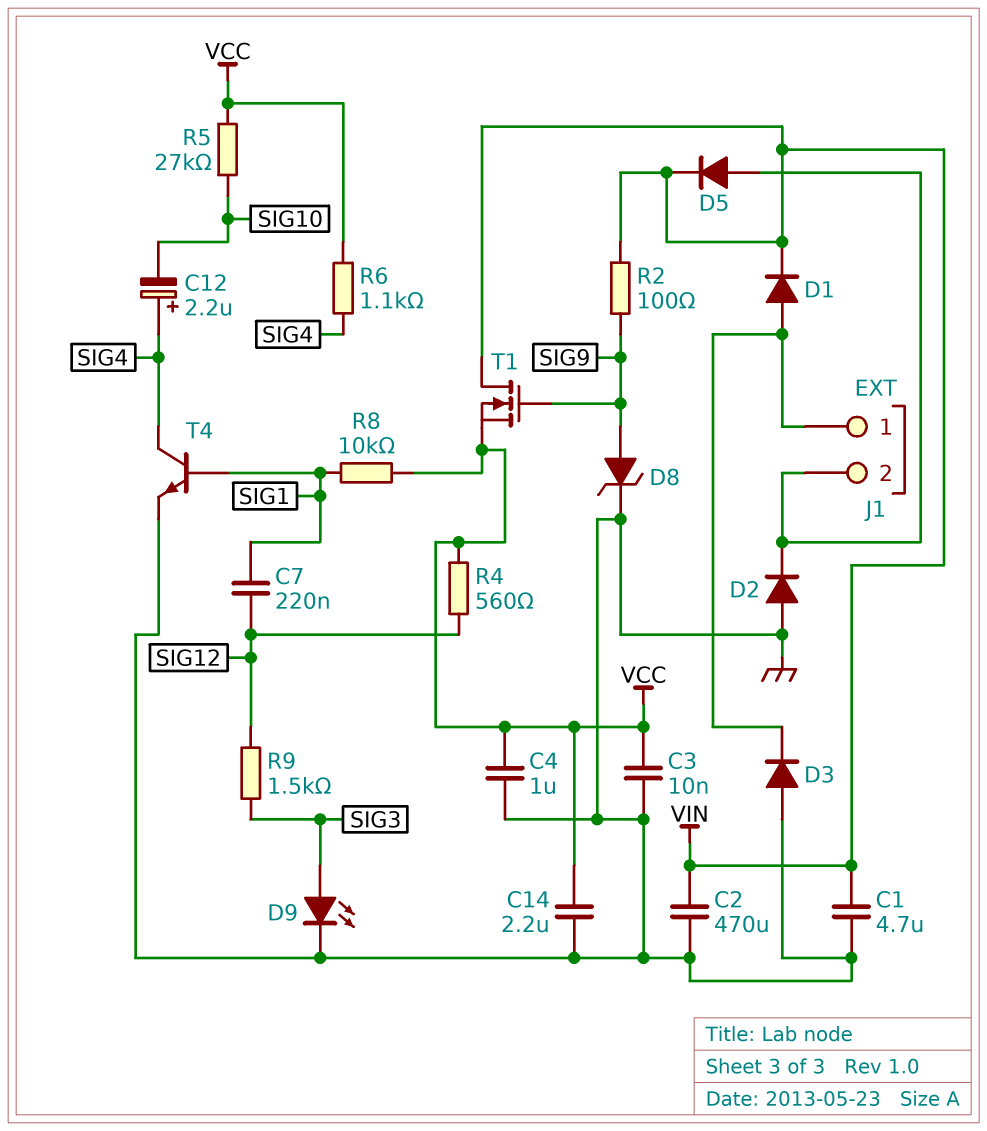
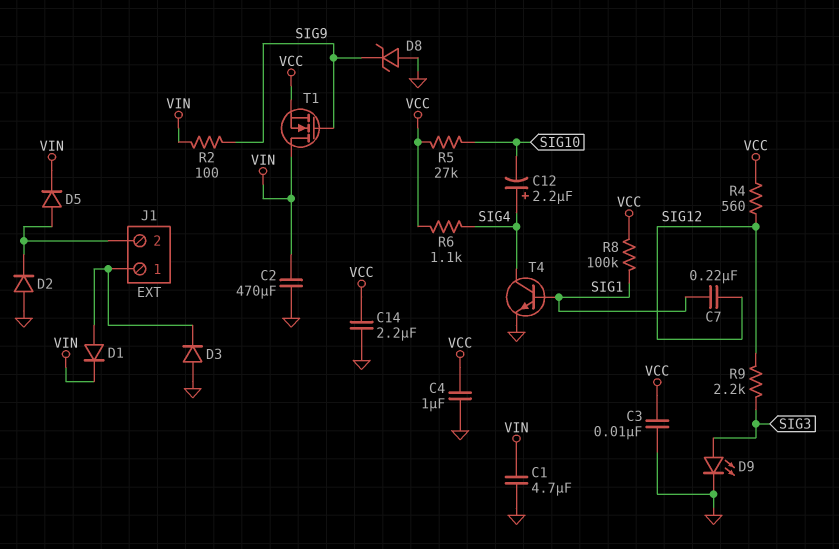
D8: zener (A SIG9, K GND) -> zener (A GND, K SIG9)
R8: 10k (SIG1, VCC) -> 100k (SIG1, VCC)
R9: 1.5k (SIG3, SIG12) -> 2.2k (SIG3, SIG12)

